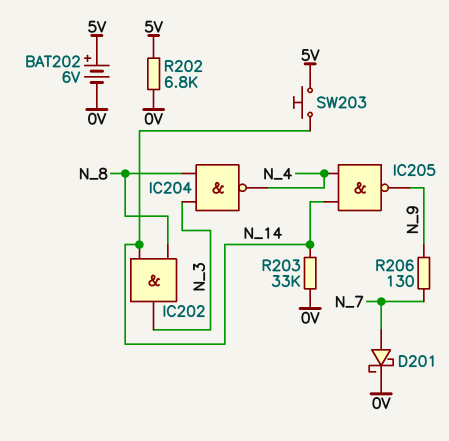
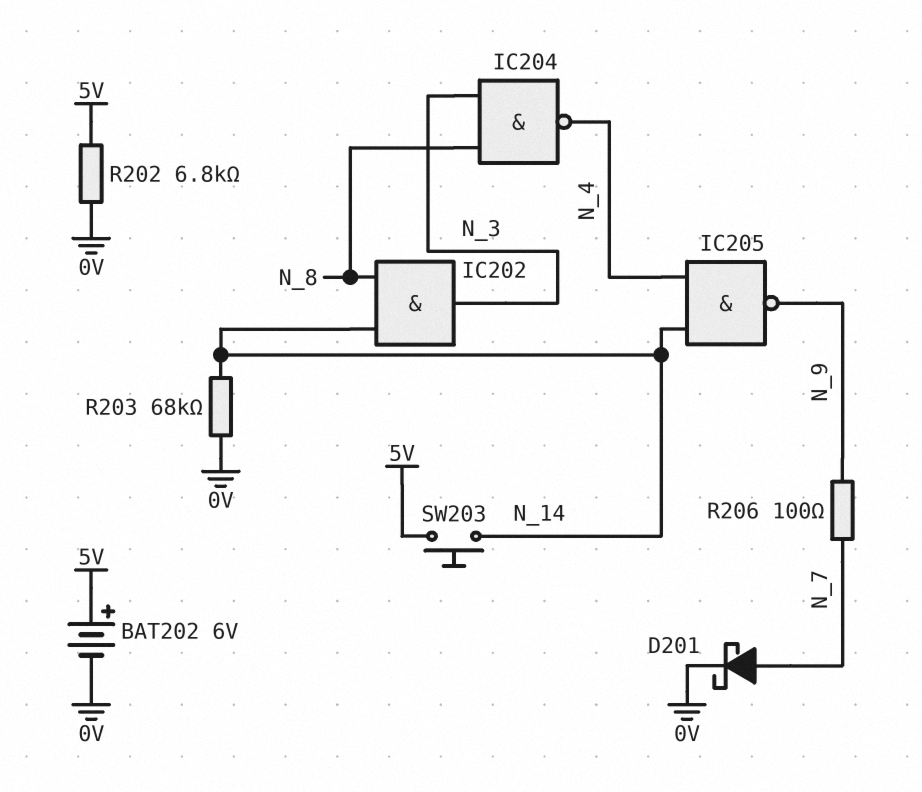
R203: 33k (0V, N_14) -> 68k (0V, N_14)
R206: 130 (N_7, N_9) -> 100 (N_7, N_9)

